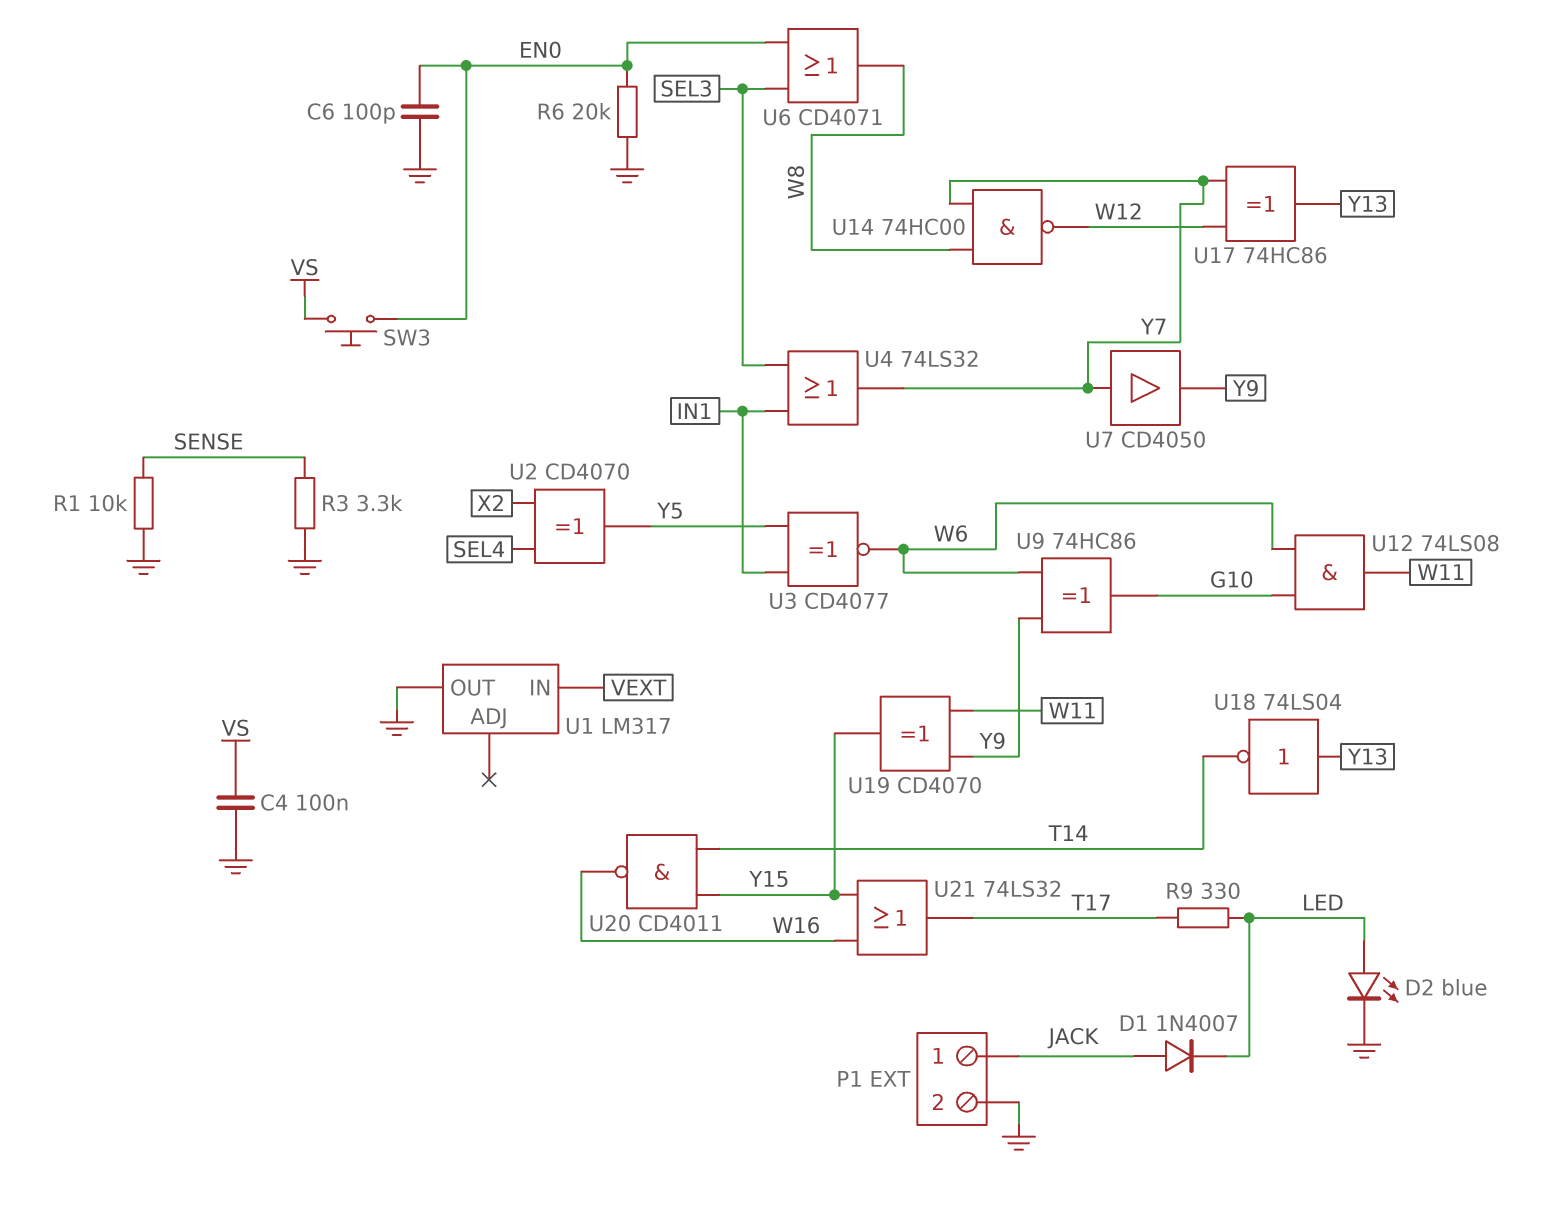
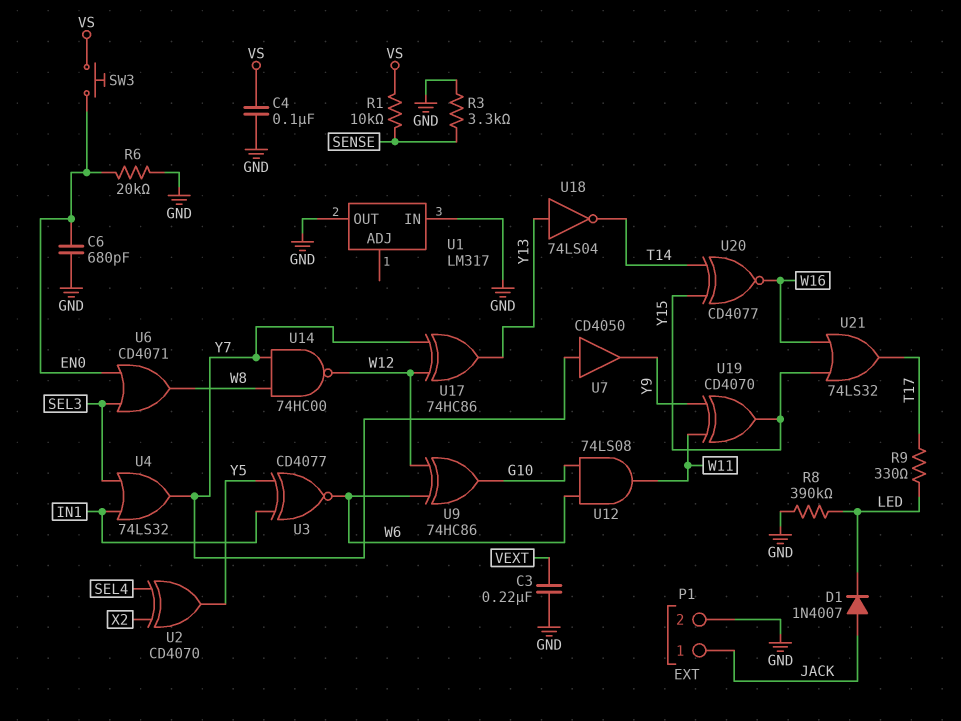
C3: none -> 220nF (GND, VEXT)
C6: 100pF (EN0, GND) -> 680pF (EN0, GND)
D2: LED blue (A LED, K GND) -> none
R1: 10k (GND, SENSE) -> 10k (SENSE, VS)
R8: none -> 390k (GND, LED)
U1 pin IN: VEXT -> GND
U9: XOR 74HC86 (in W6, in Y9, out G10) -> XOR 74HC86 (in W6, in W12, out G10)
U20: NAND CD4011 (in T14, in Y15, out W16) -> XNOR CD4077 (in T14, in Y15, out W16)

